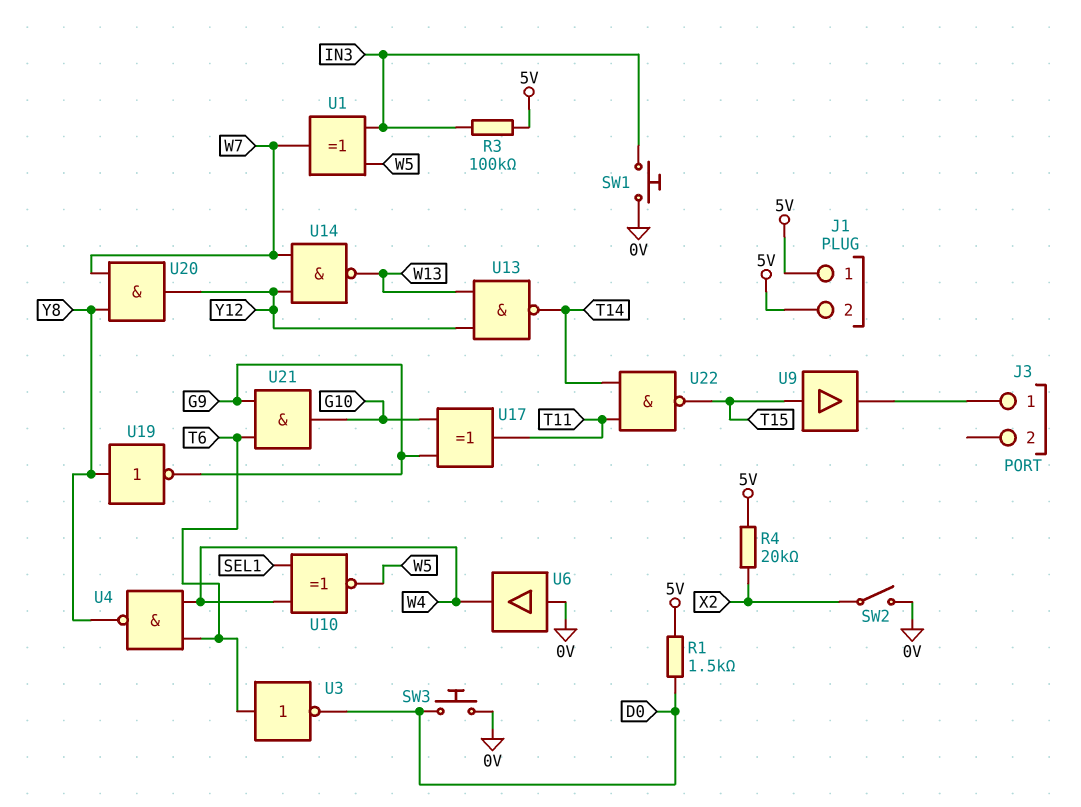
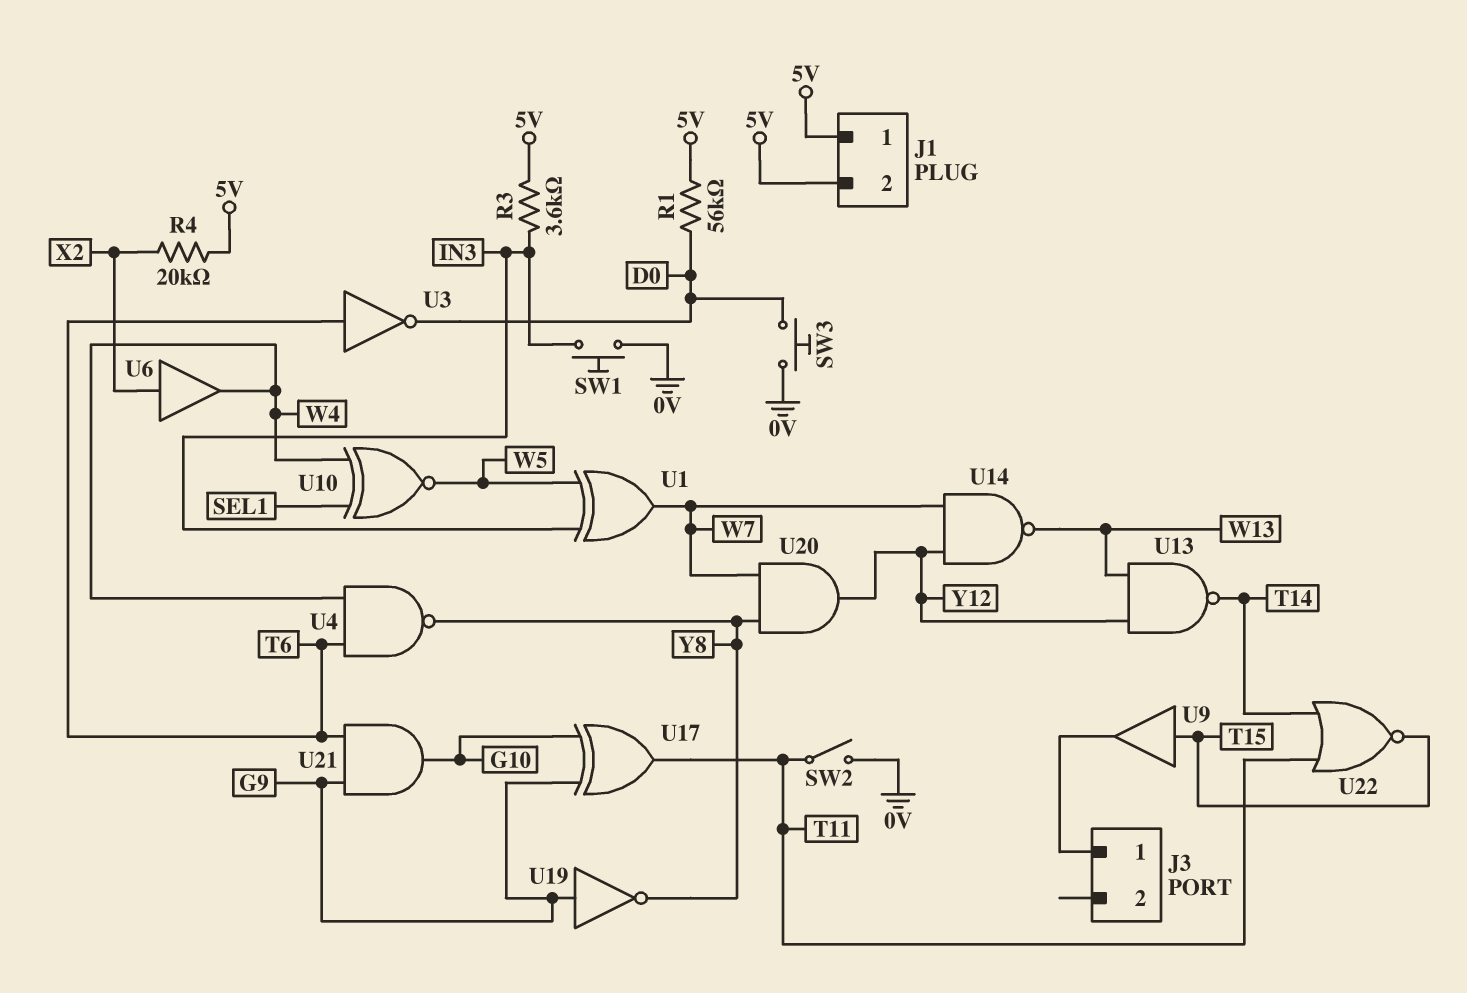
R1: 1.5k (5V, D0) -> 56k (5V, D0)
R3: 100k (5V, IN3) -> 3.6k (5V, IN3)
SW2: switch (0V, X2) -> switch (0V, T11)
U6: buffer (in 0V, out W4) -> buffer (in X2, out W4)
U19: NOT (in Y8, out G9) -> NOT (in G9, out Y8)
U22: NAND (in T11, in T14, out T15) -> NOR (in T11, in T14, out T15)

